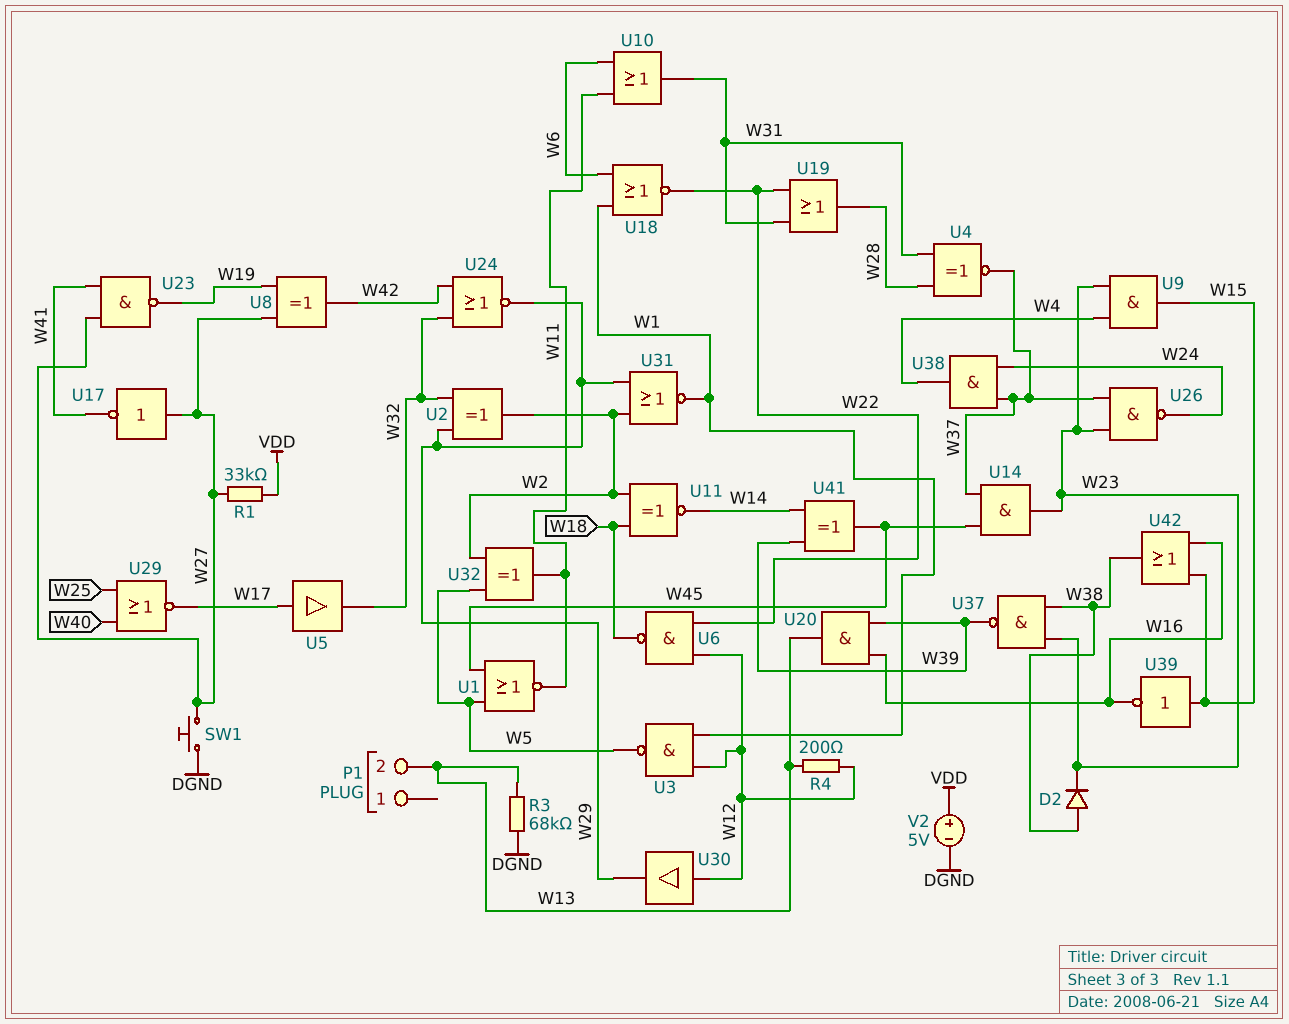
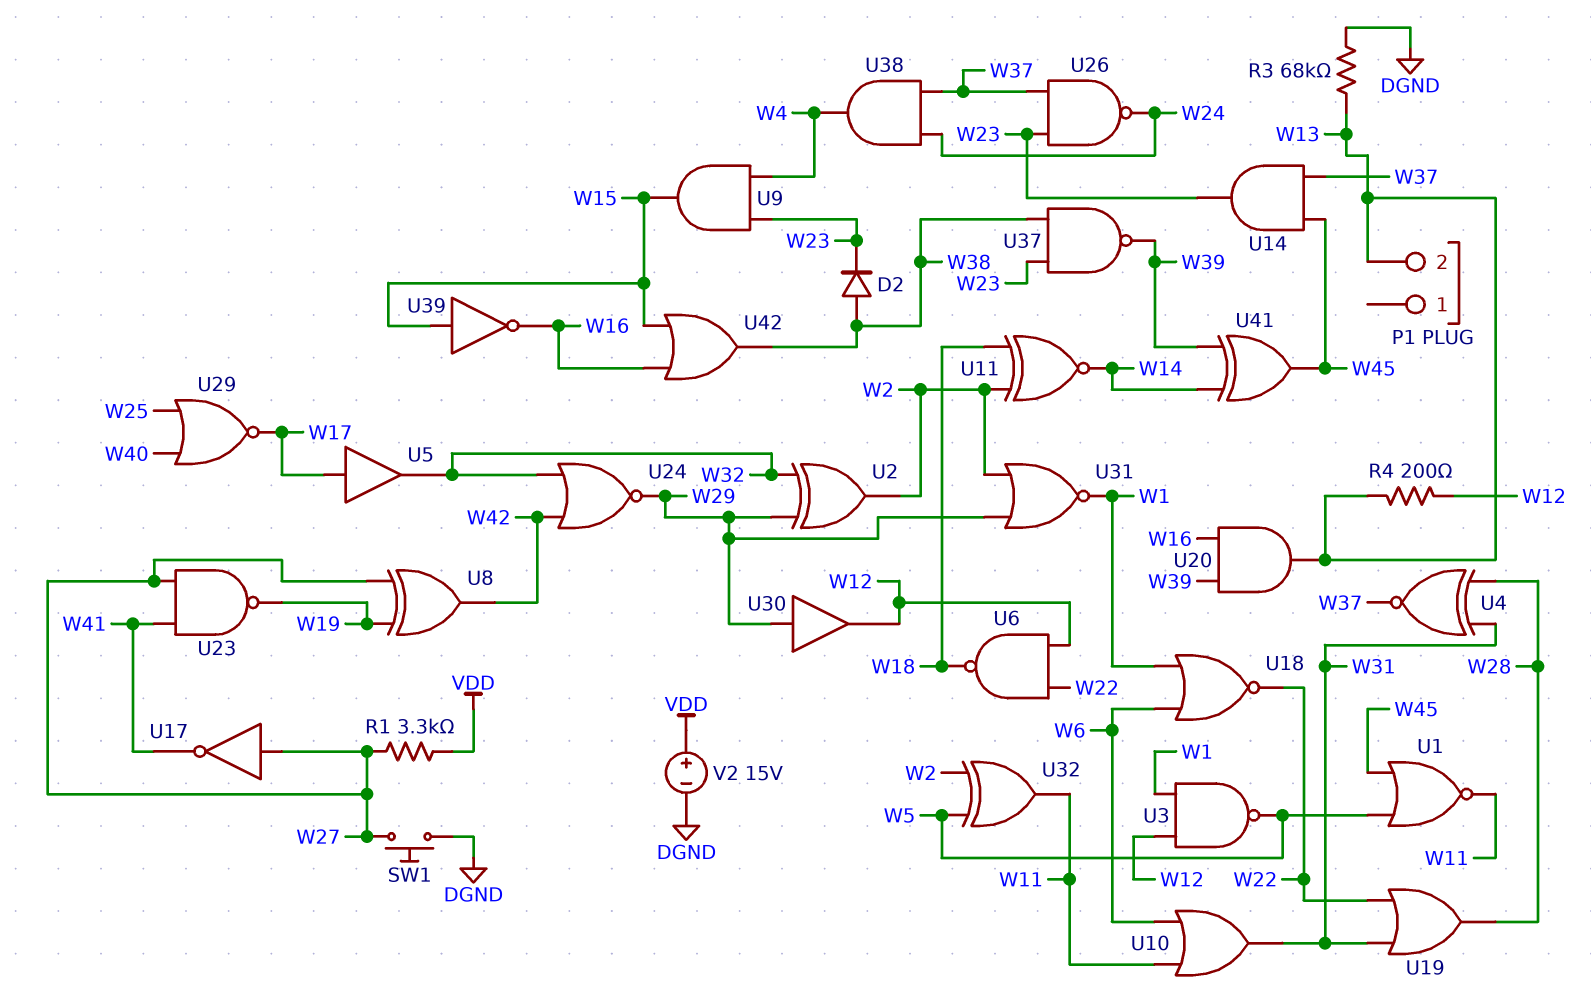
R1: 33k (VDD, W27) -> 3.3k (VDD, W27)
U30: buffer (in W12, out W29) -> buffer (in W29, out W12)
V2: 5V (plus VDD, minus DGND) -> 15V (plus VDD, minus DGND)

